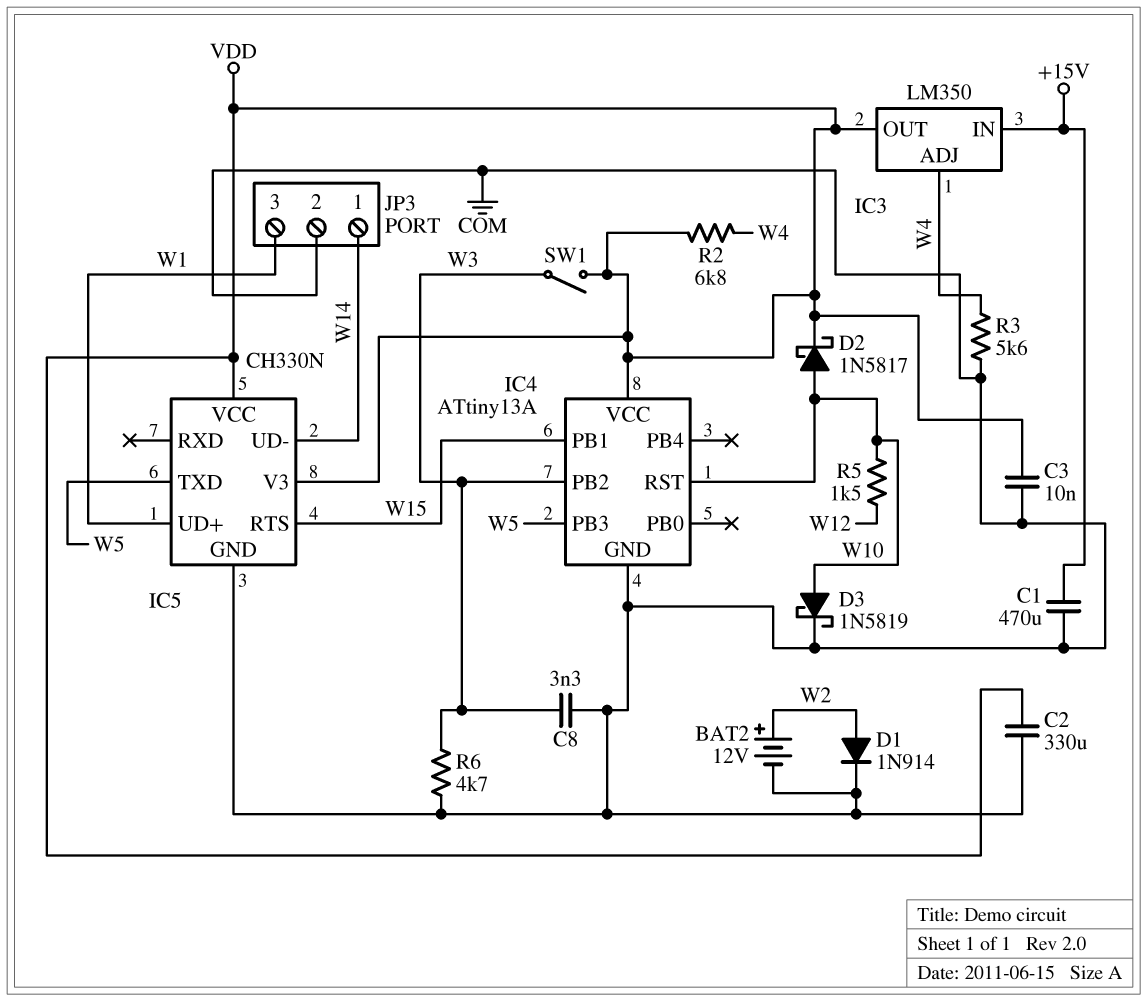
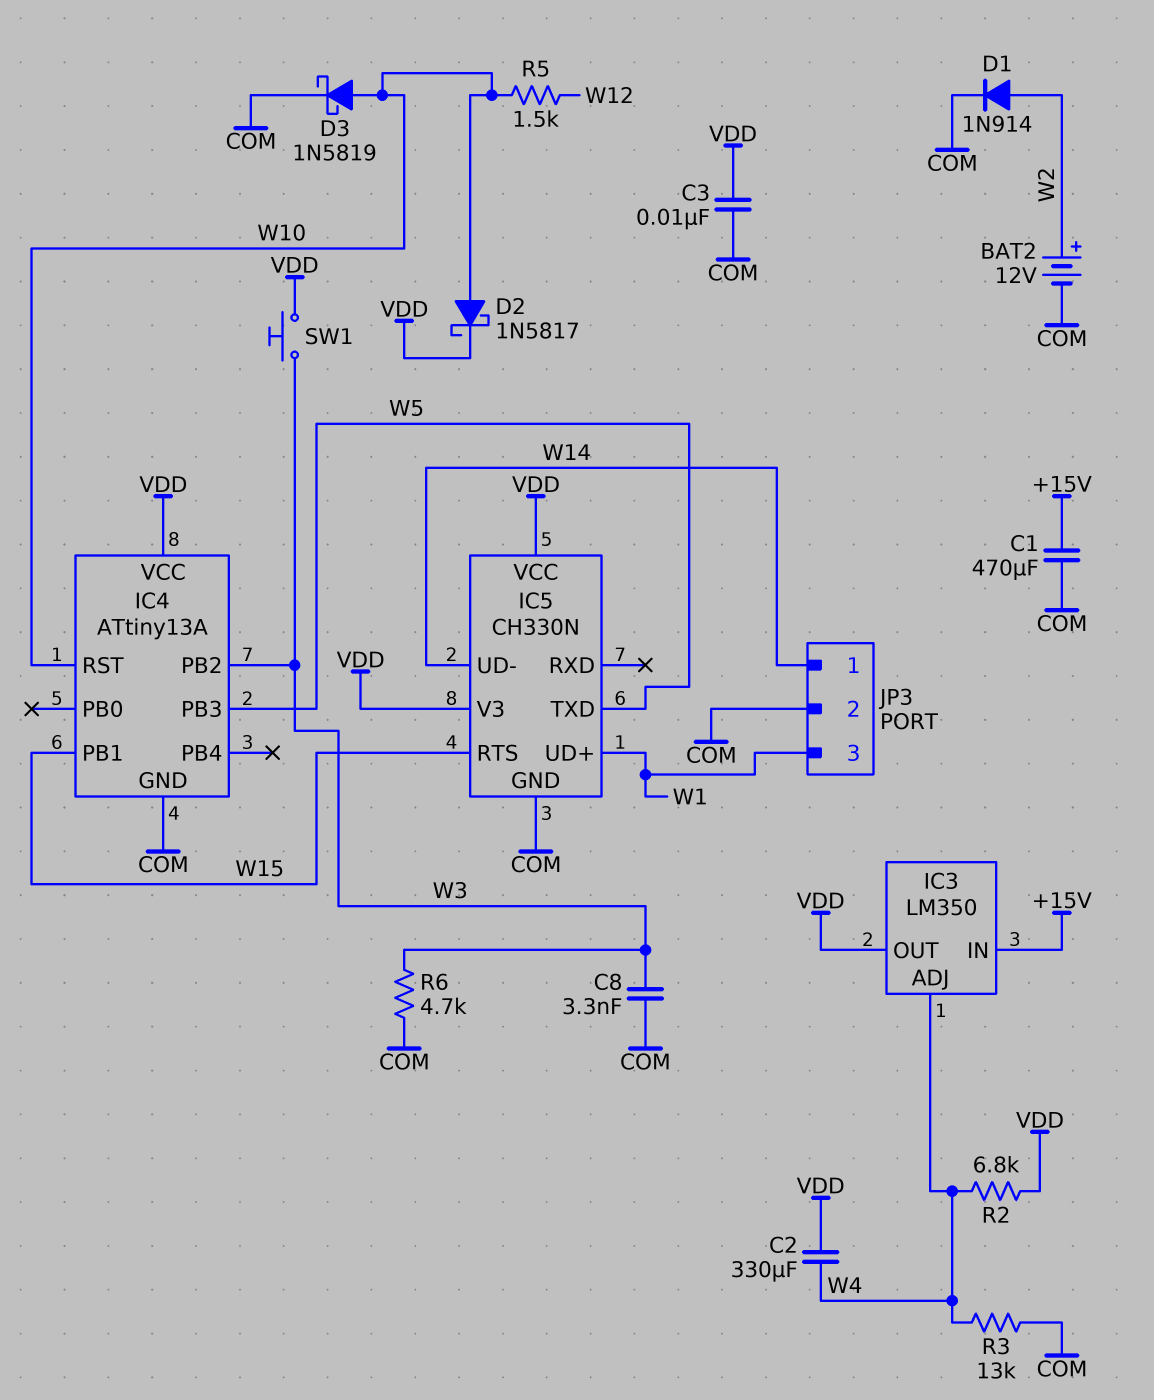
C2: 330uF (COM, VDD) -> 330uF (VDD, W4)
R3: 5.6k (COM, W4) -> 13k (COM, W4)
SW1: switch (VDD, W3) -> button (VDD, W3)

